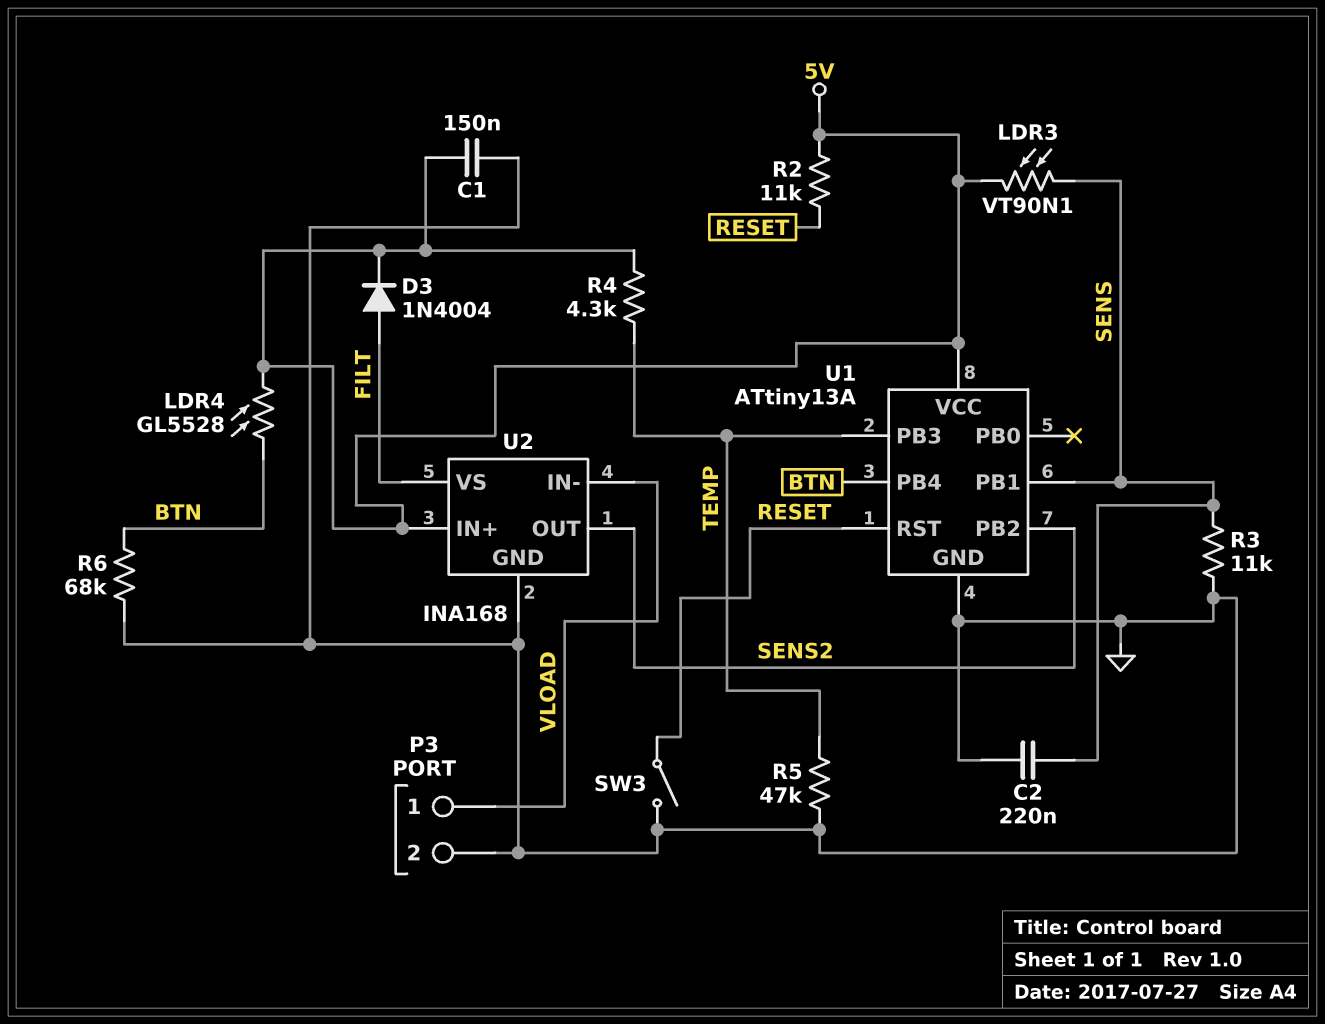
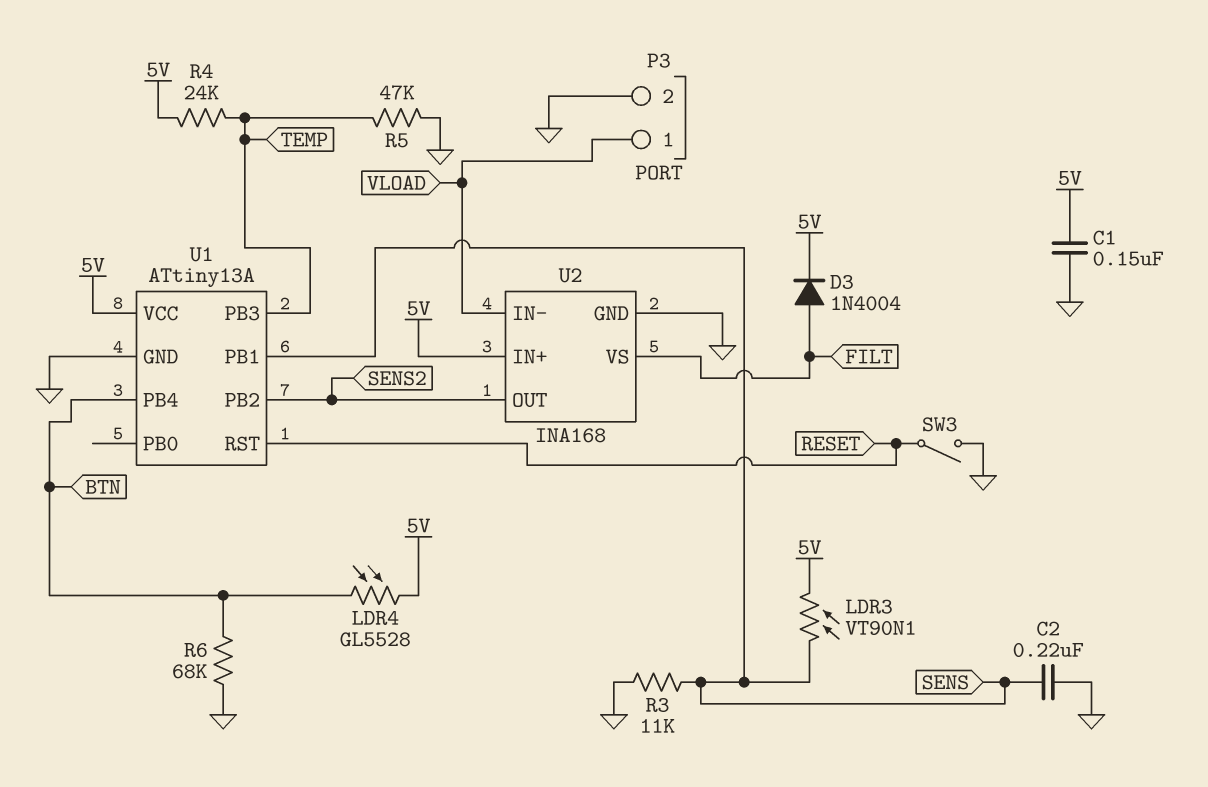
R2: 11k (5V, RESET) -> none
R4: 4.3k (5V, TEMP) -> 24k (5V, TEMP)

